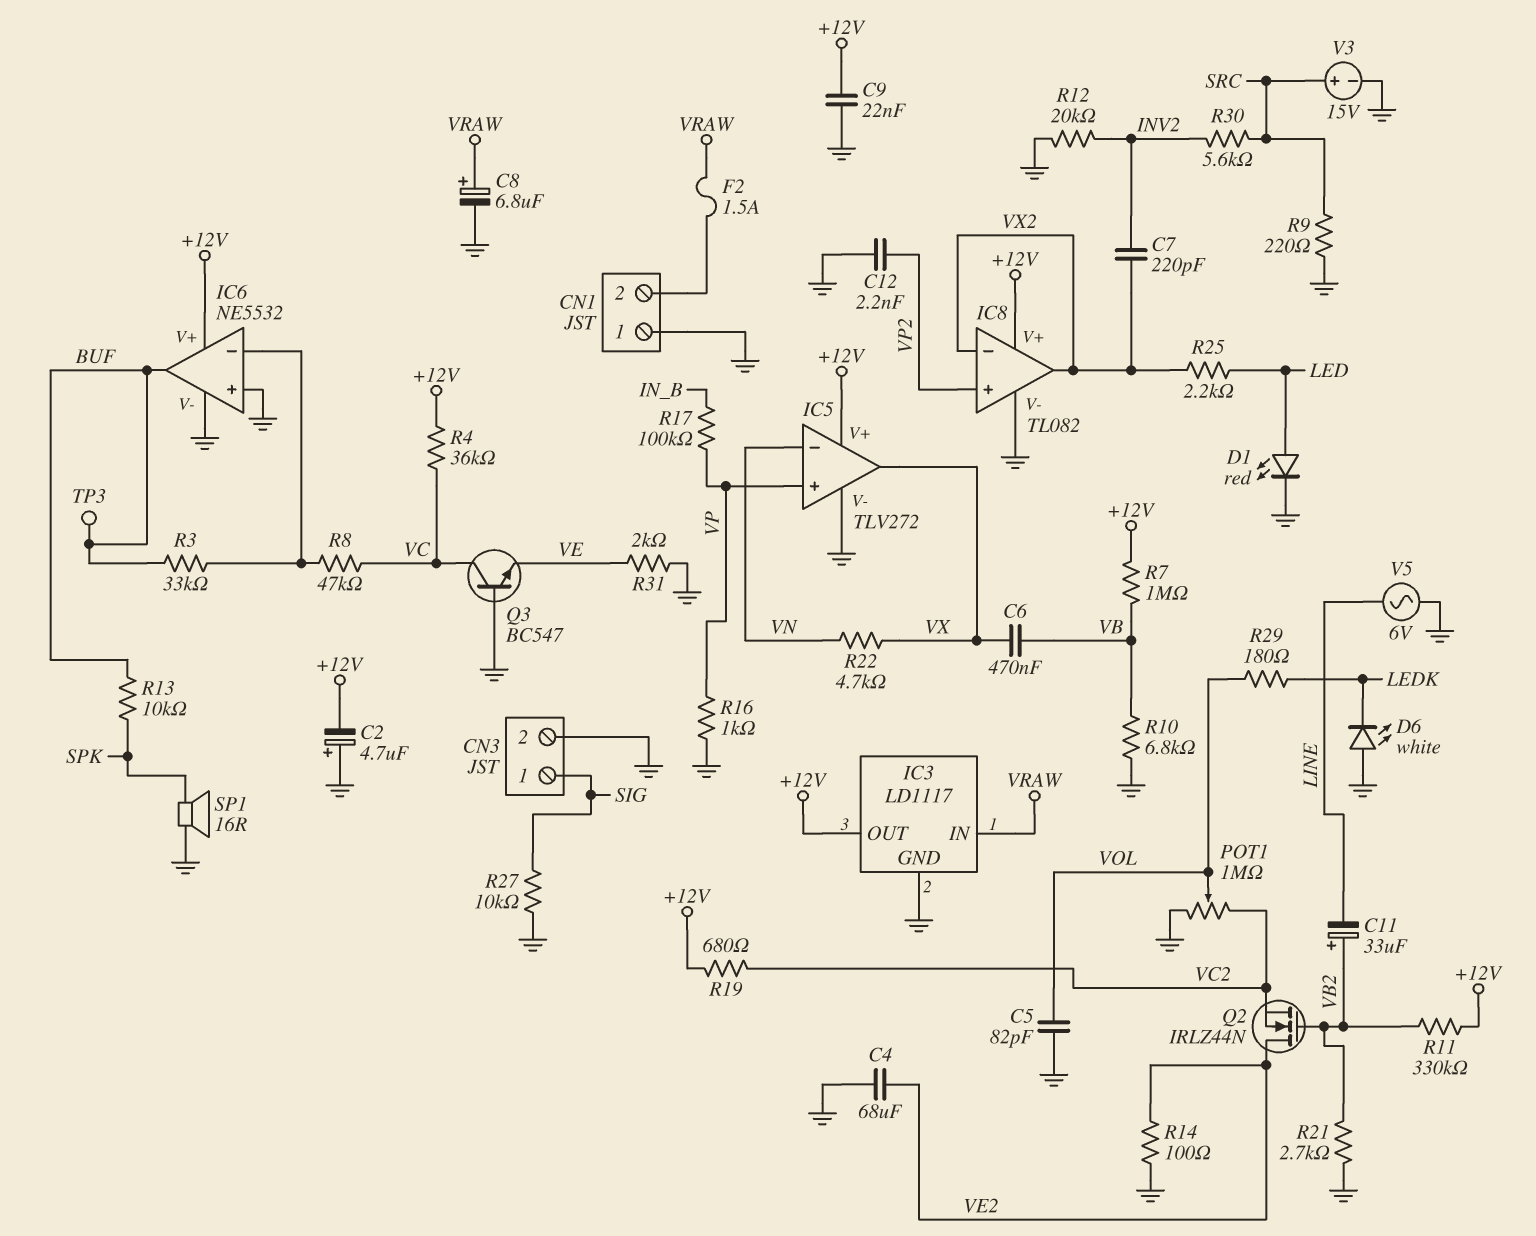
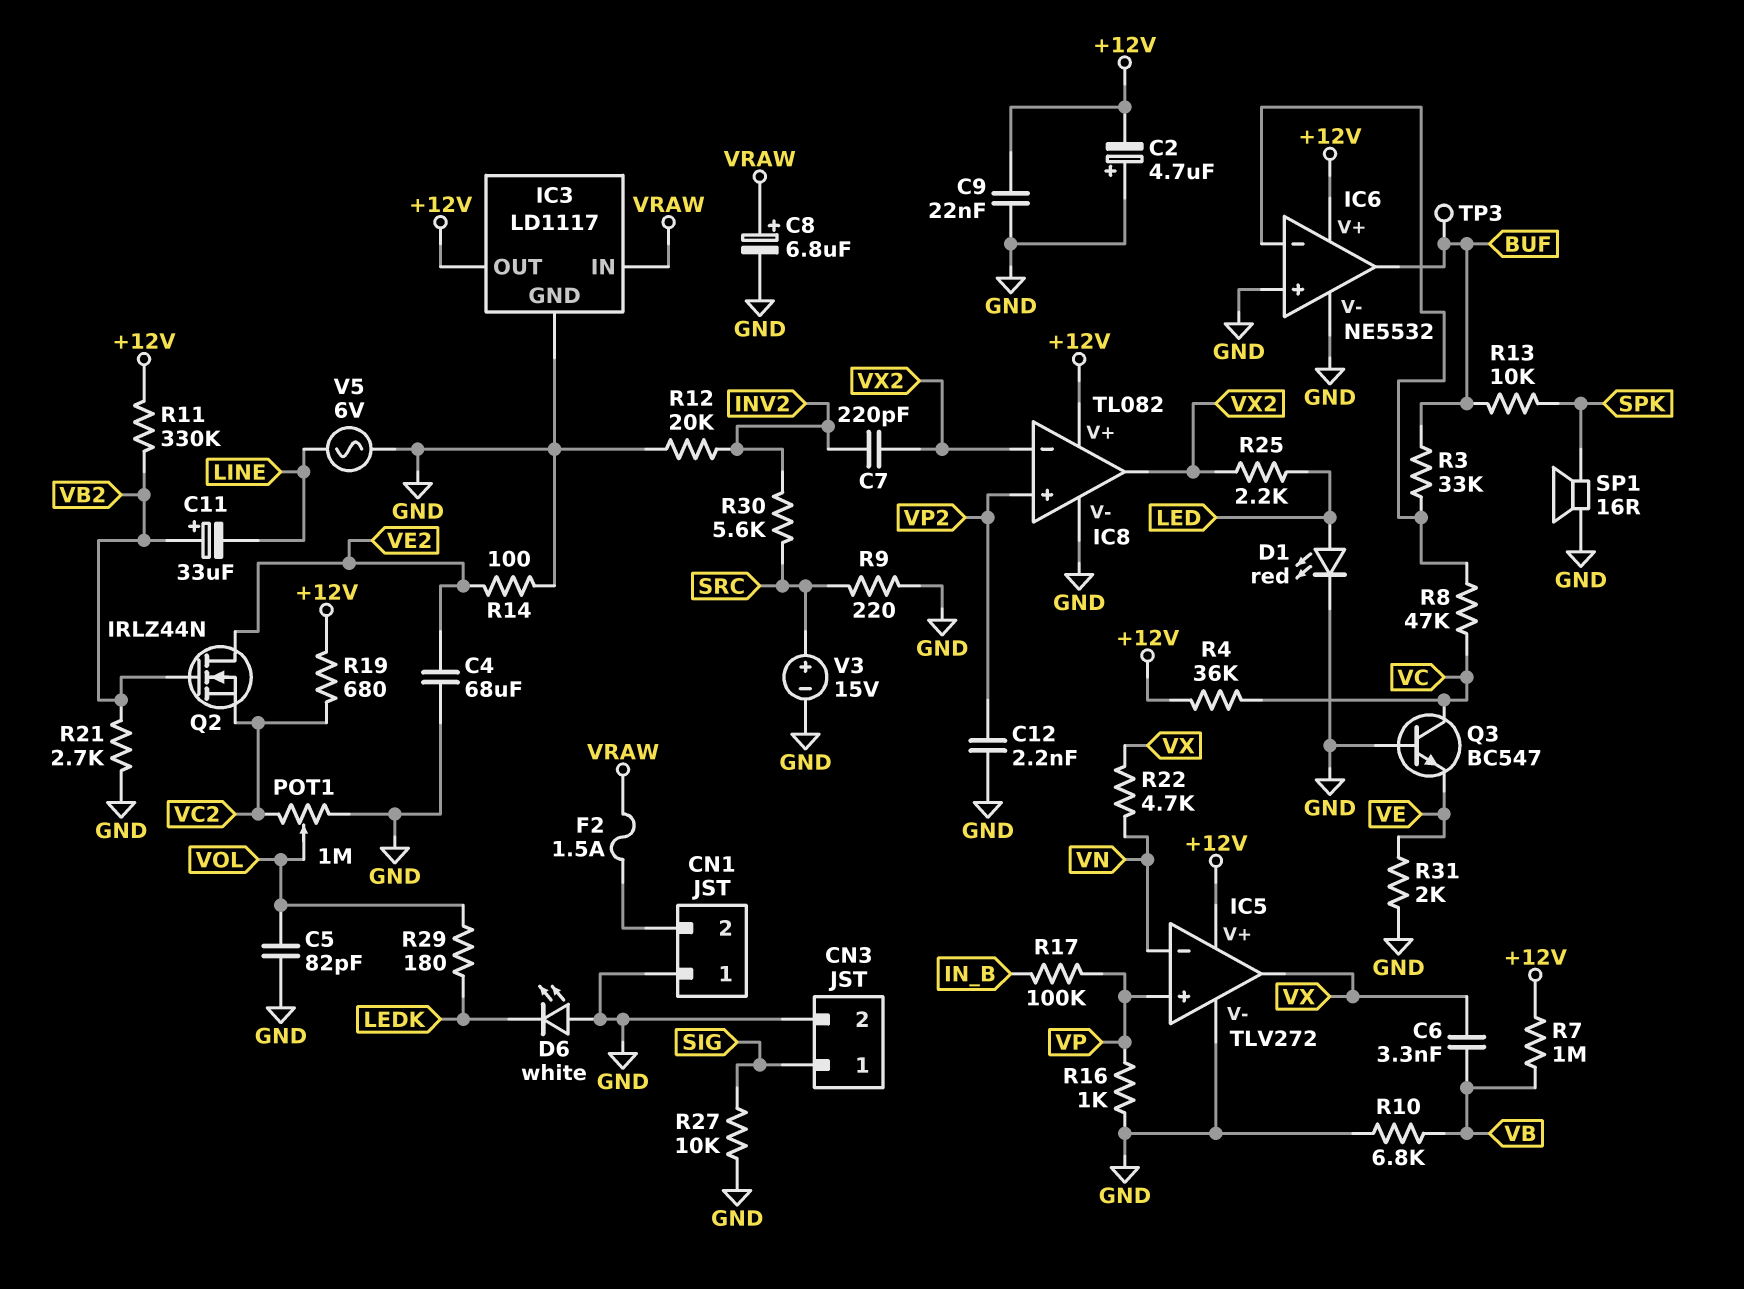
C6: 470nF (VB, VX) -> 3.3nF (VB, VX)

